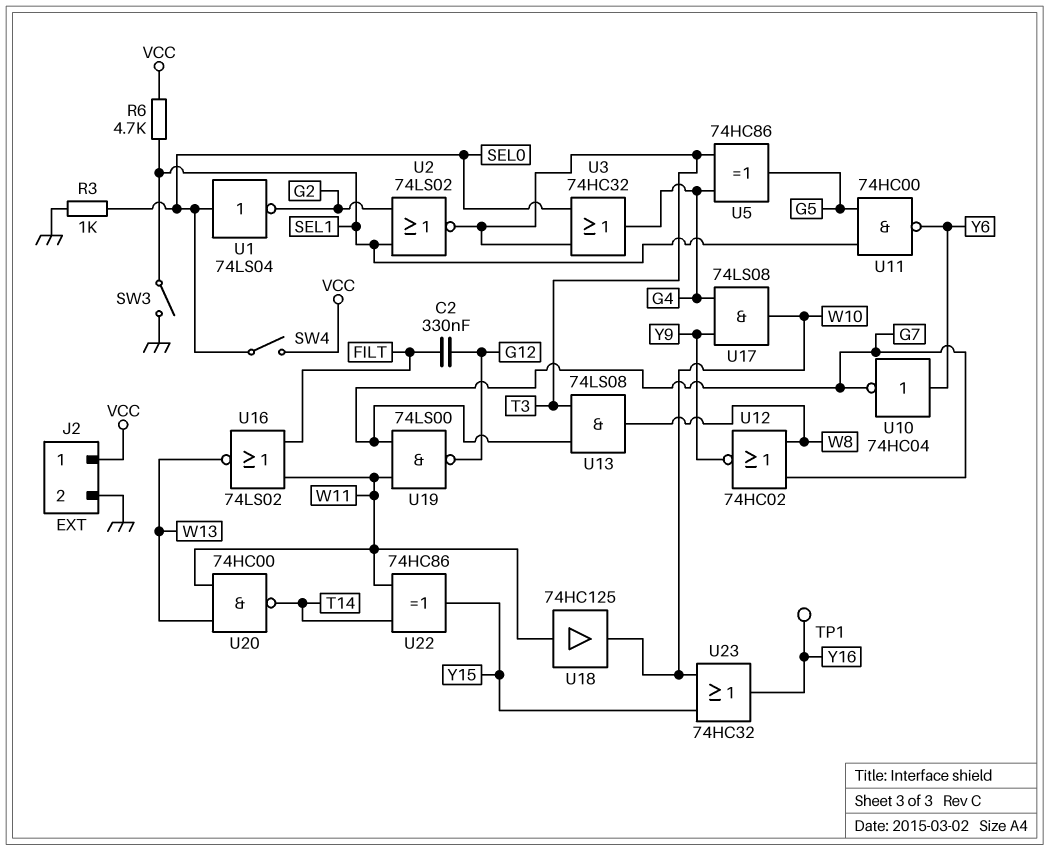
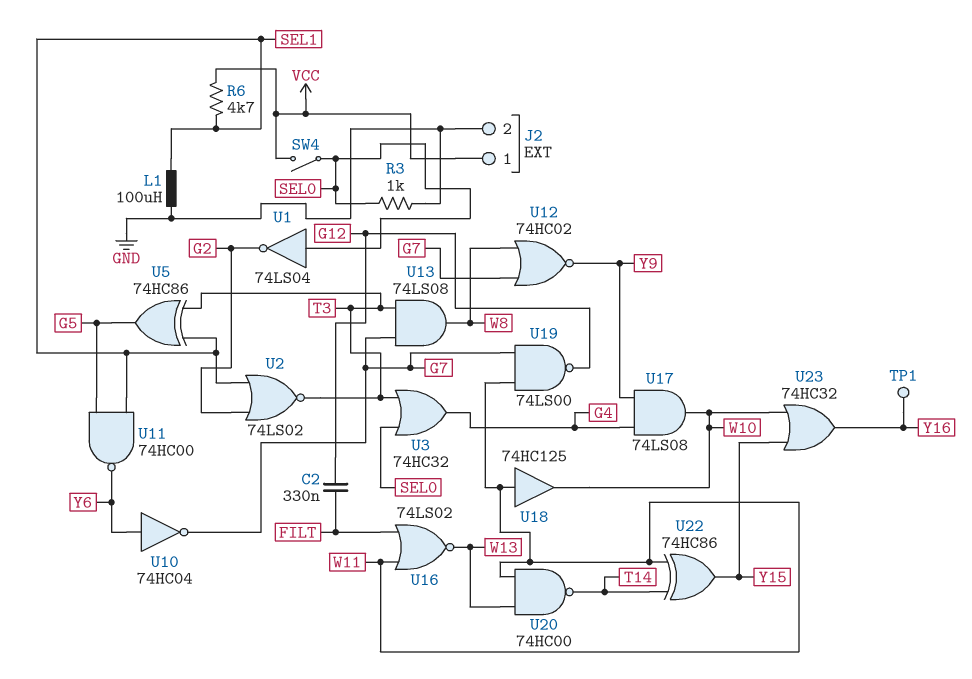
L1: none -> 100uH (GND, SEL1)
SW3: switch (GND, SEL1) -> none
U5: XOR 74HC86 (in G4, in T3, out G5) -> XOR 74HC86 (in SEL1, in T3, out G5)

